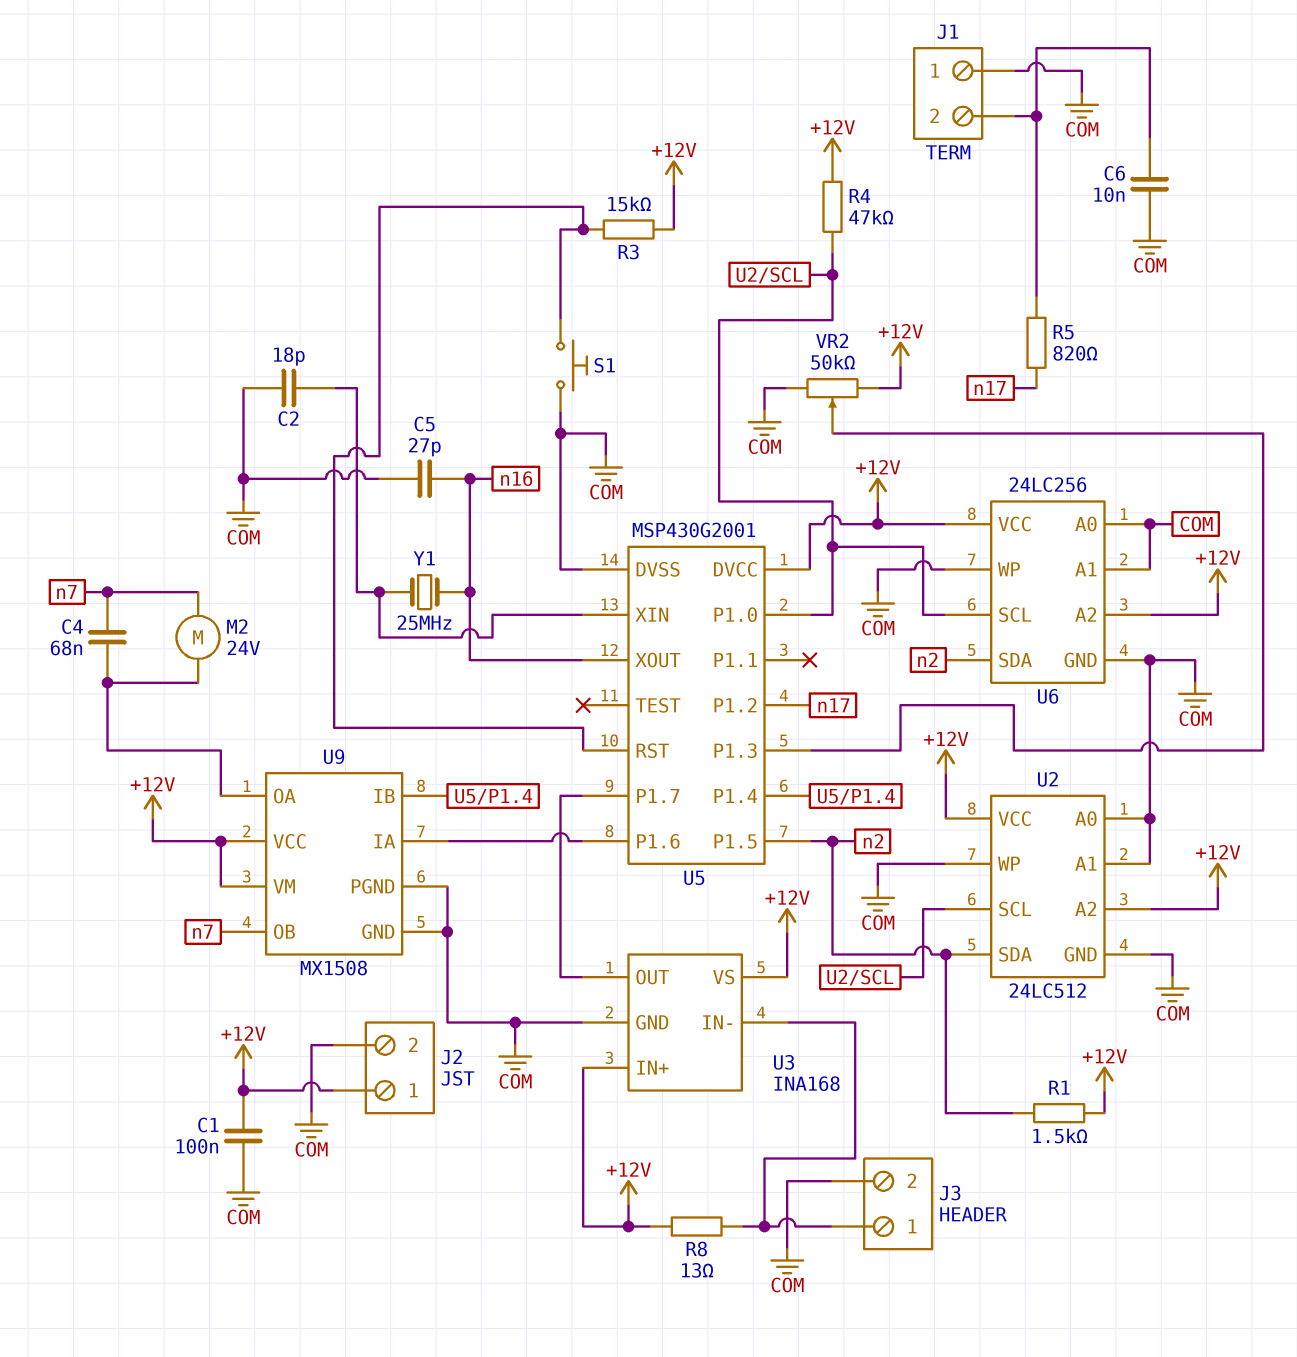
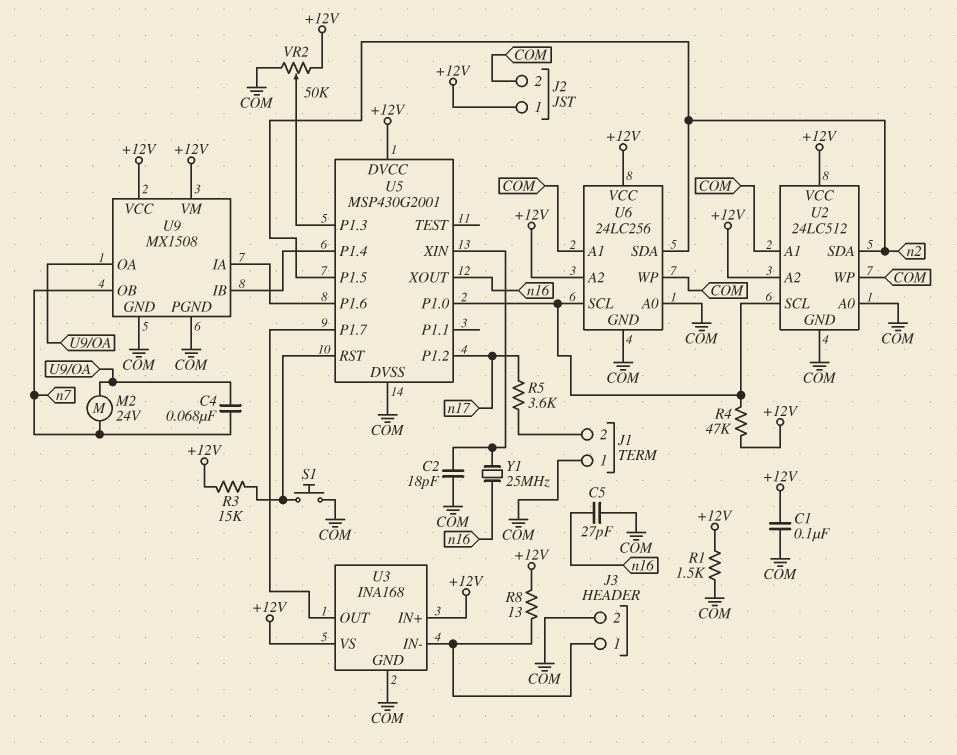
C6: 10nF (COM, J1/2) -> none
R1: 1.5k (+12V, n2) -> 1.5k (+12V, COM)
R5: 820 (J1/2, n17) -> 3.6k (J1/2, n17)

